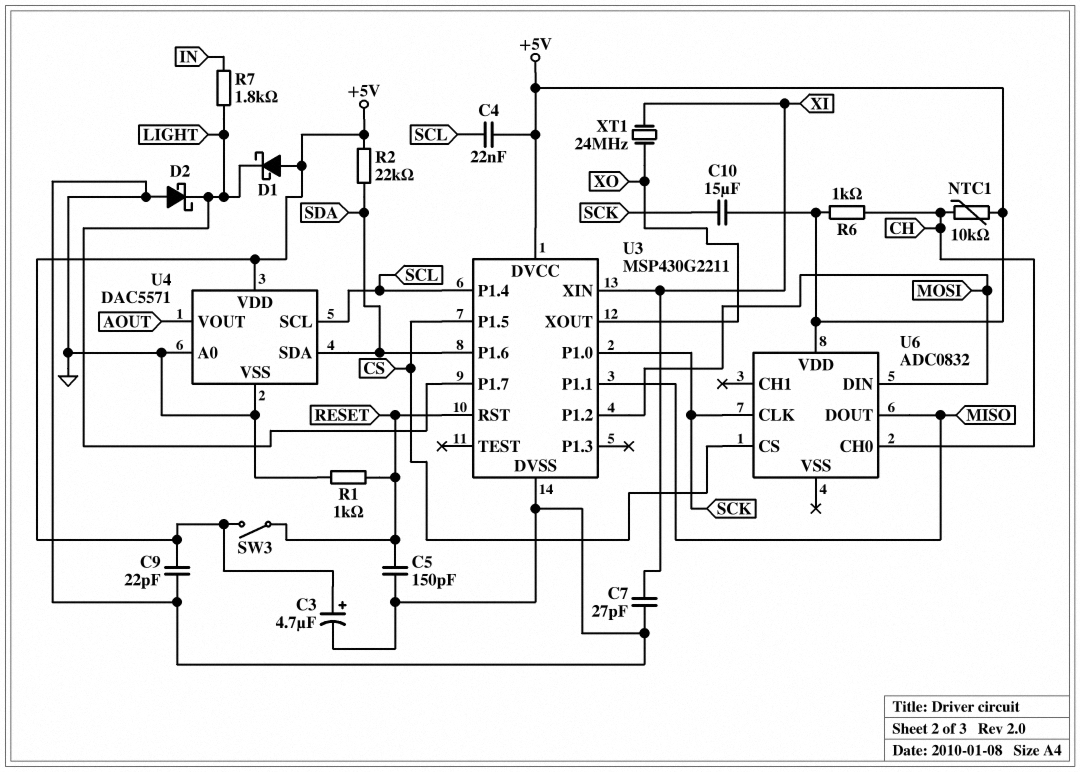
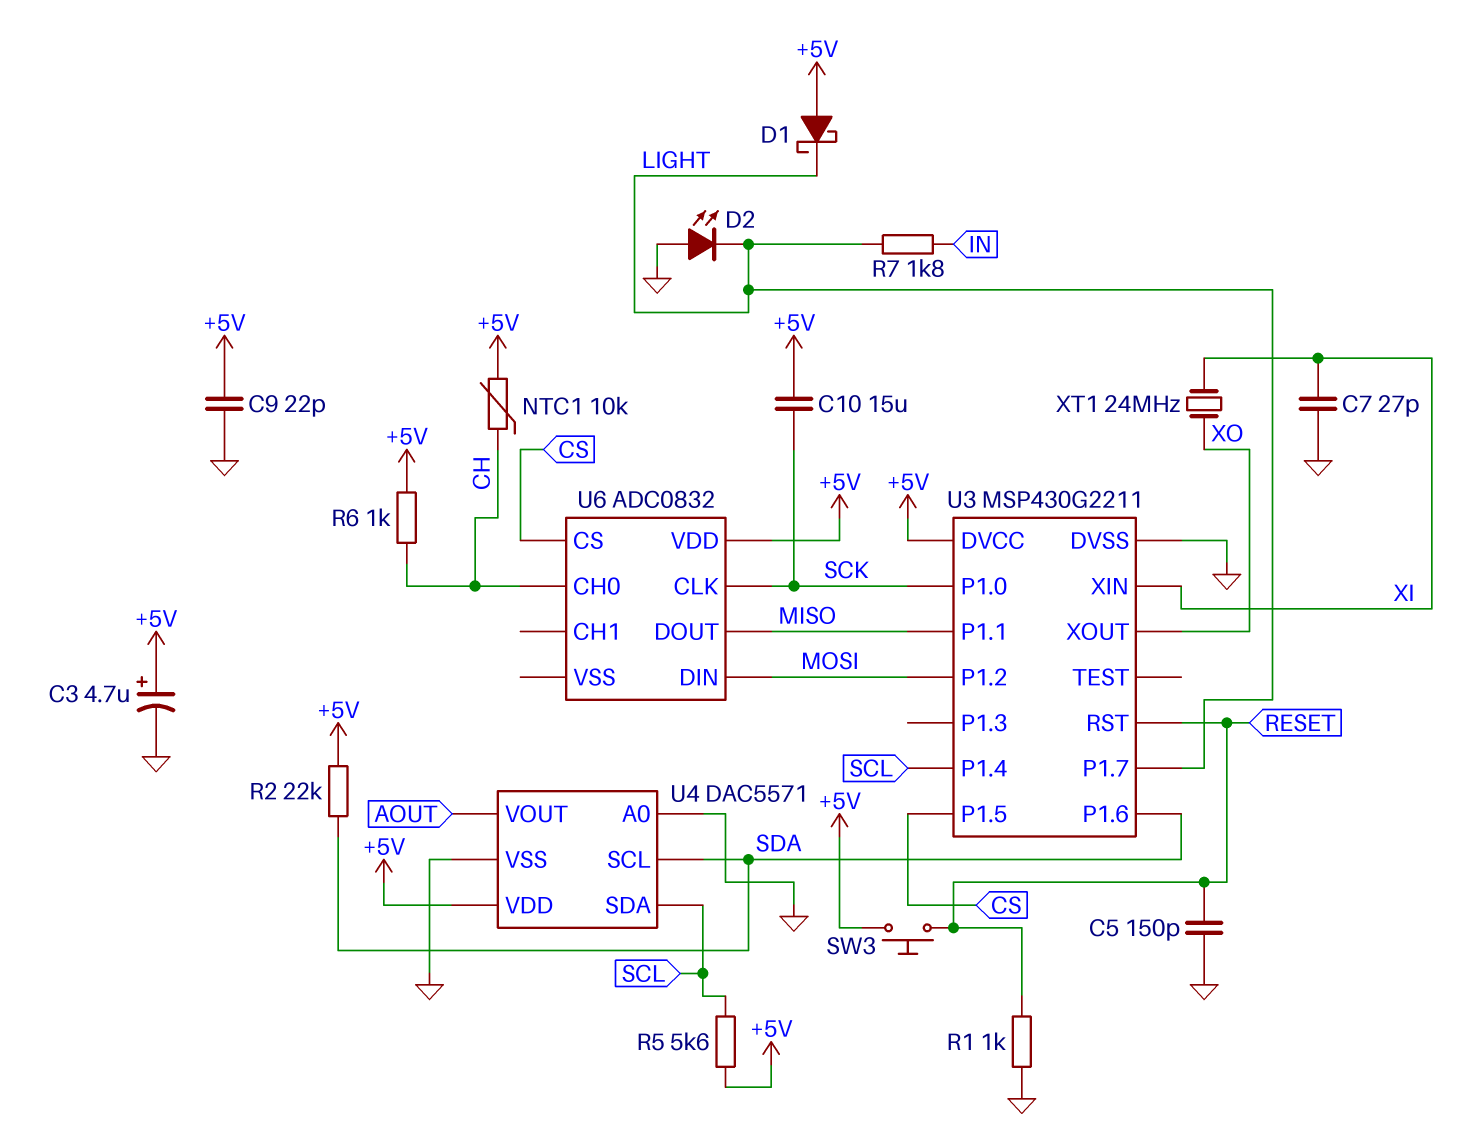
C4: 22nF (+5V, SCL) -> none
D2: schottky (A GND, K LIGHT) -> LED (A GND, K LIGHT)
R5: none -> 5.6k (+5V, SCL)
SW3: switch (+5V, RESET) -> button (+5V, RESET)
U4 pin SCL: SCL -> SDA
U4 pin SDA: SDA -> SCL

